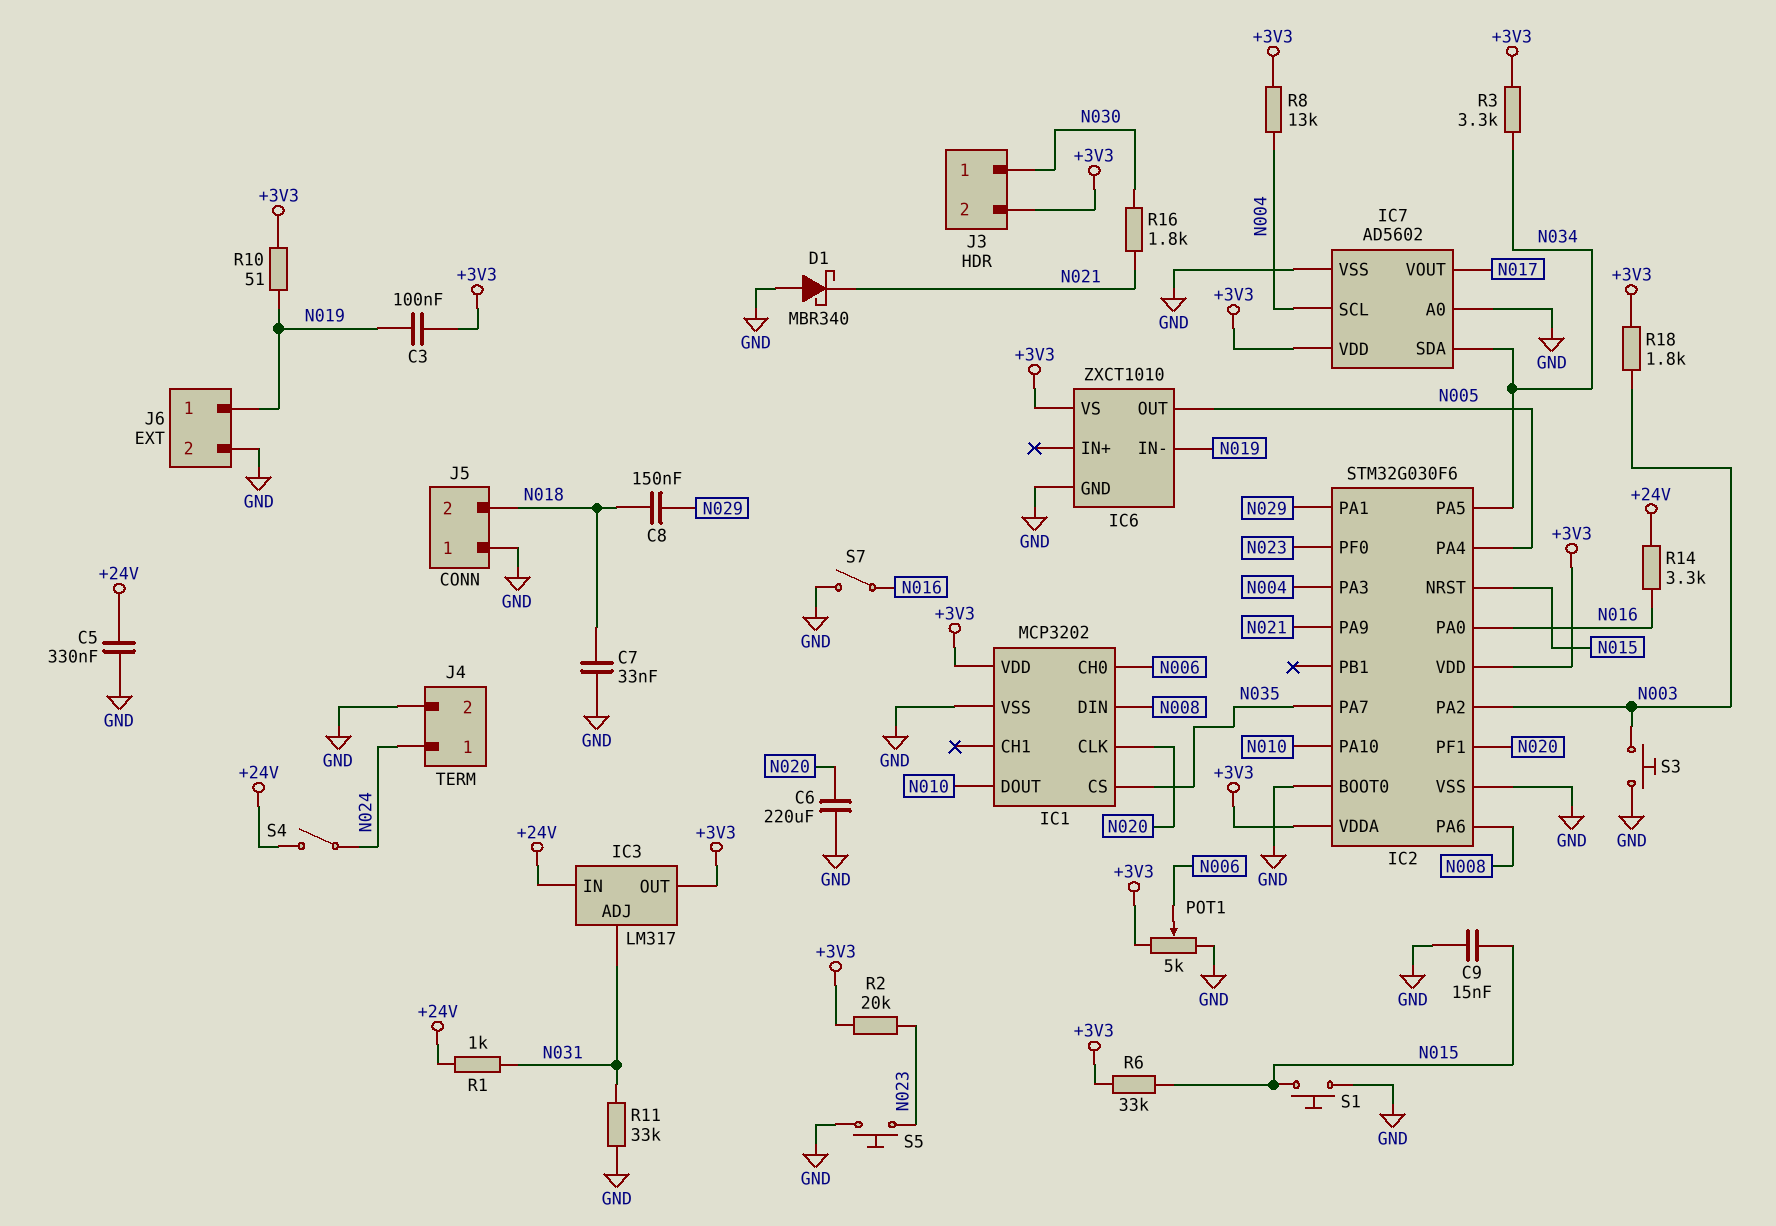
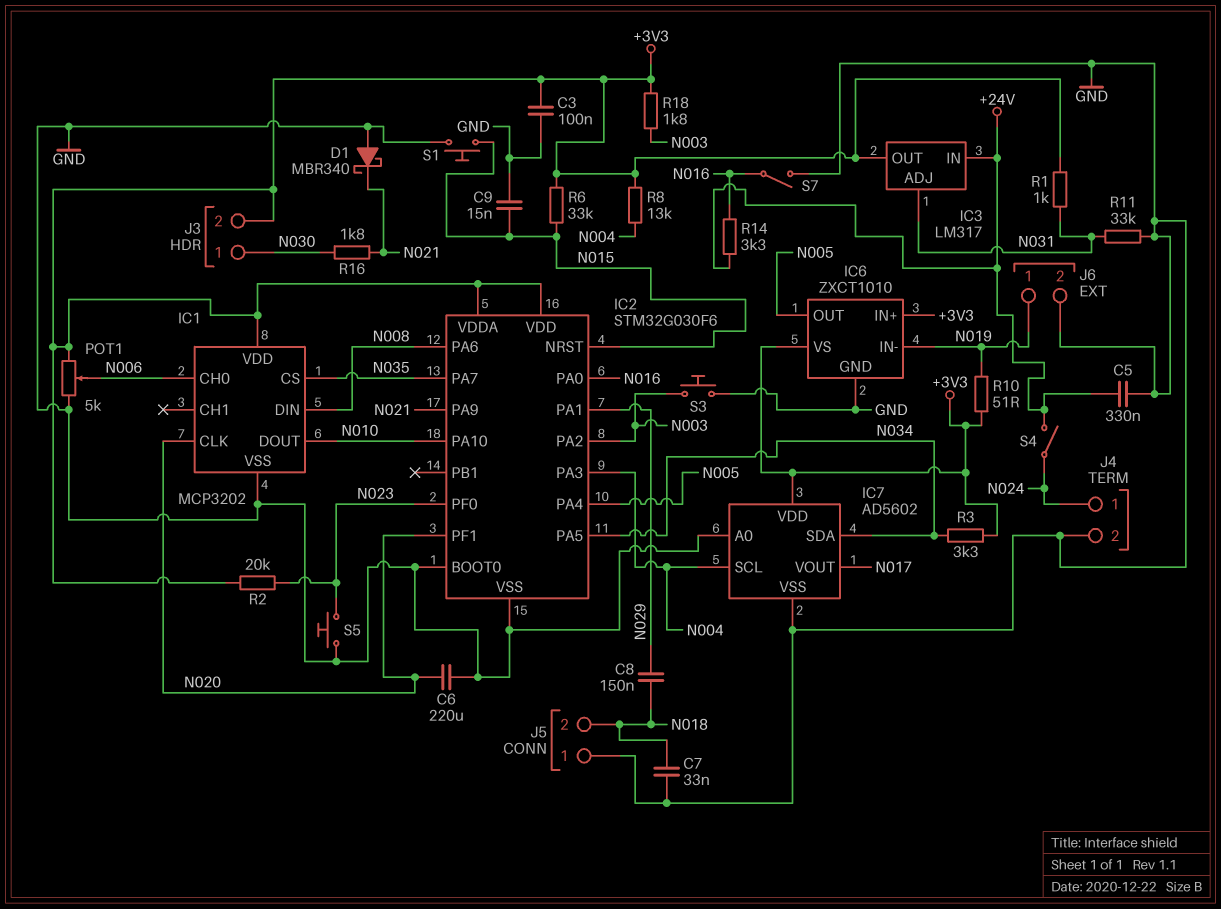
C3: 100nF (+3V3, N019) -> 100nF (+3V3, GND)
IC6 pin IN+: none -> +3V3
R1: 1k (+24V, N031) -> 1k (+3V3, N031)

